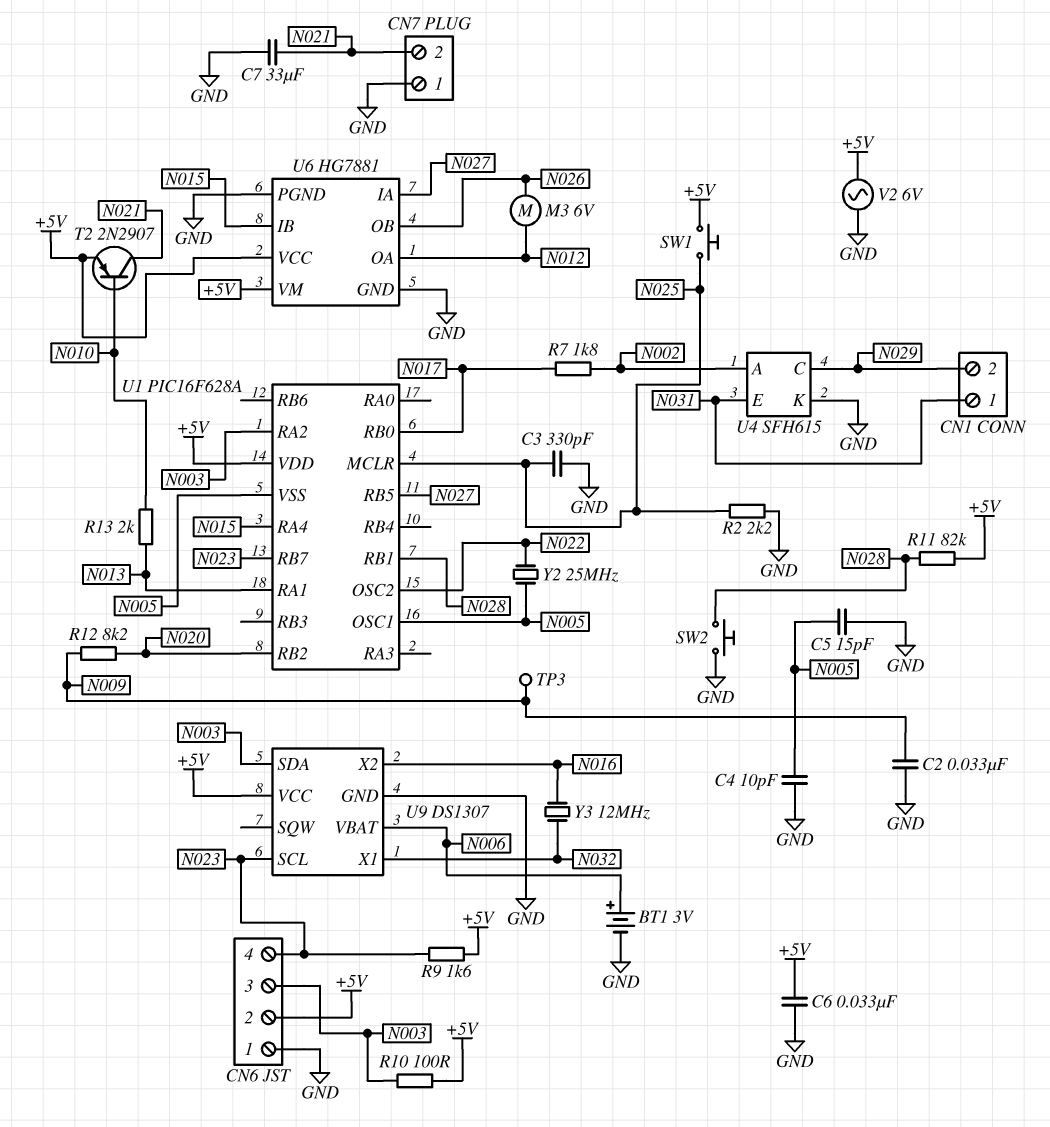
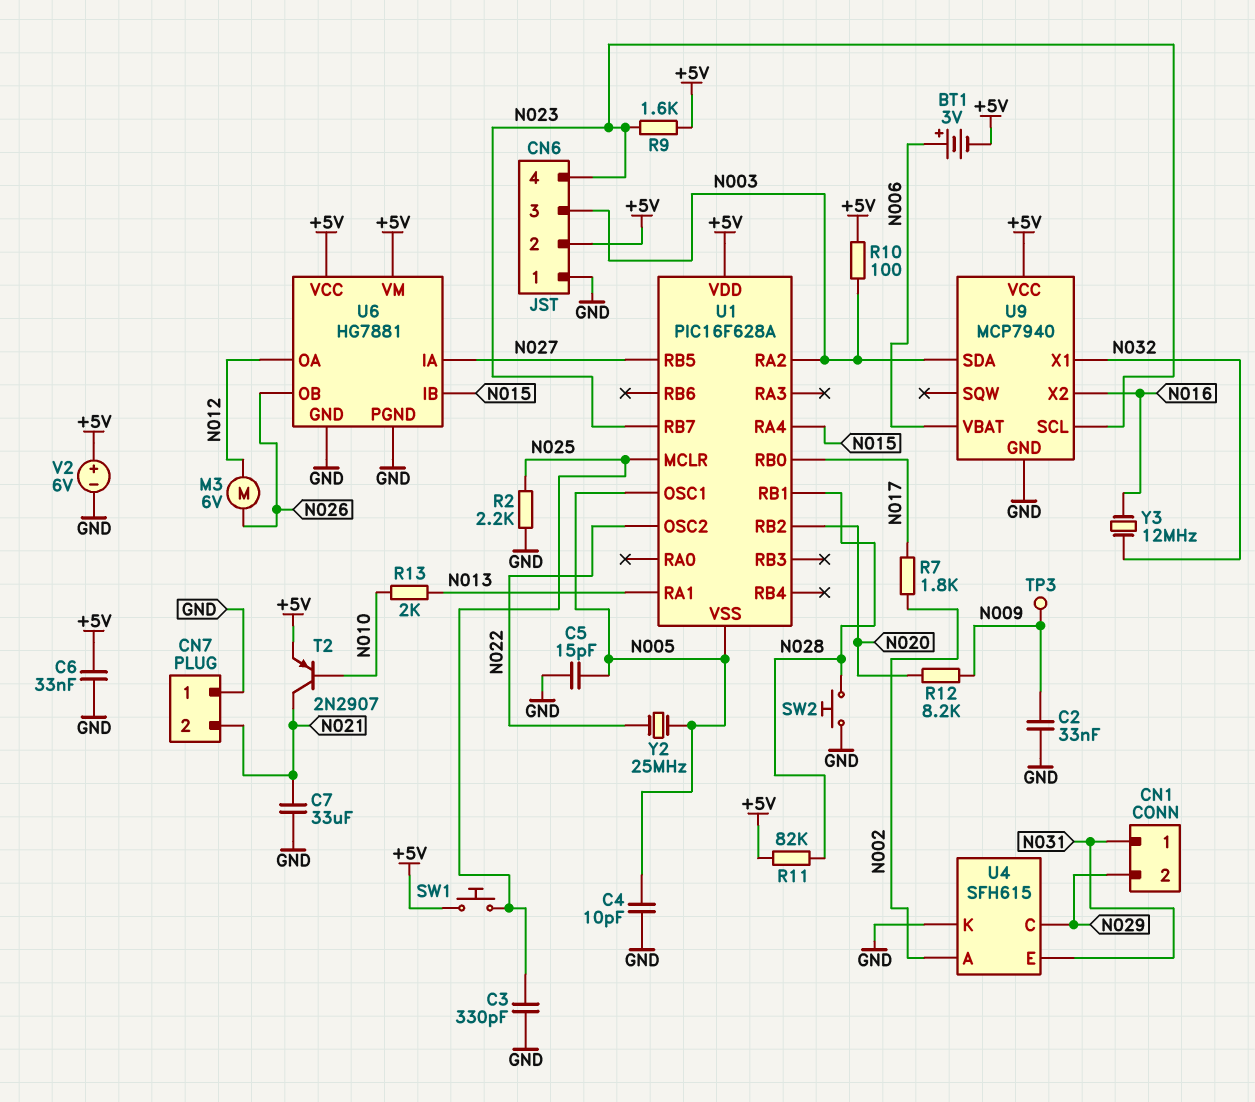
BT1: 3V (plus N006, minus GND) -> 3V (plus N006, minus +5V)
U9: DS1307 -> MCP7940
V2: AC 6V (+5V, GND) -> 6V (plus +5V, minus GND)

